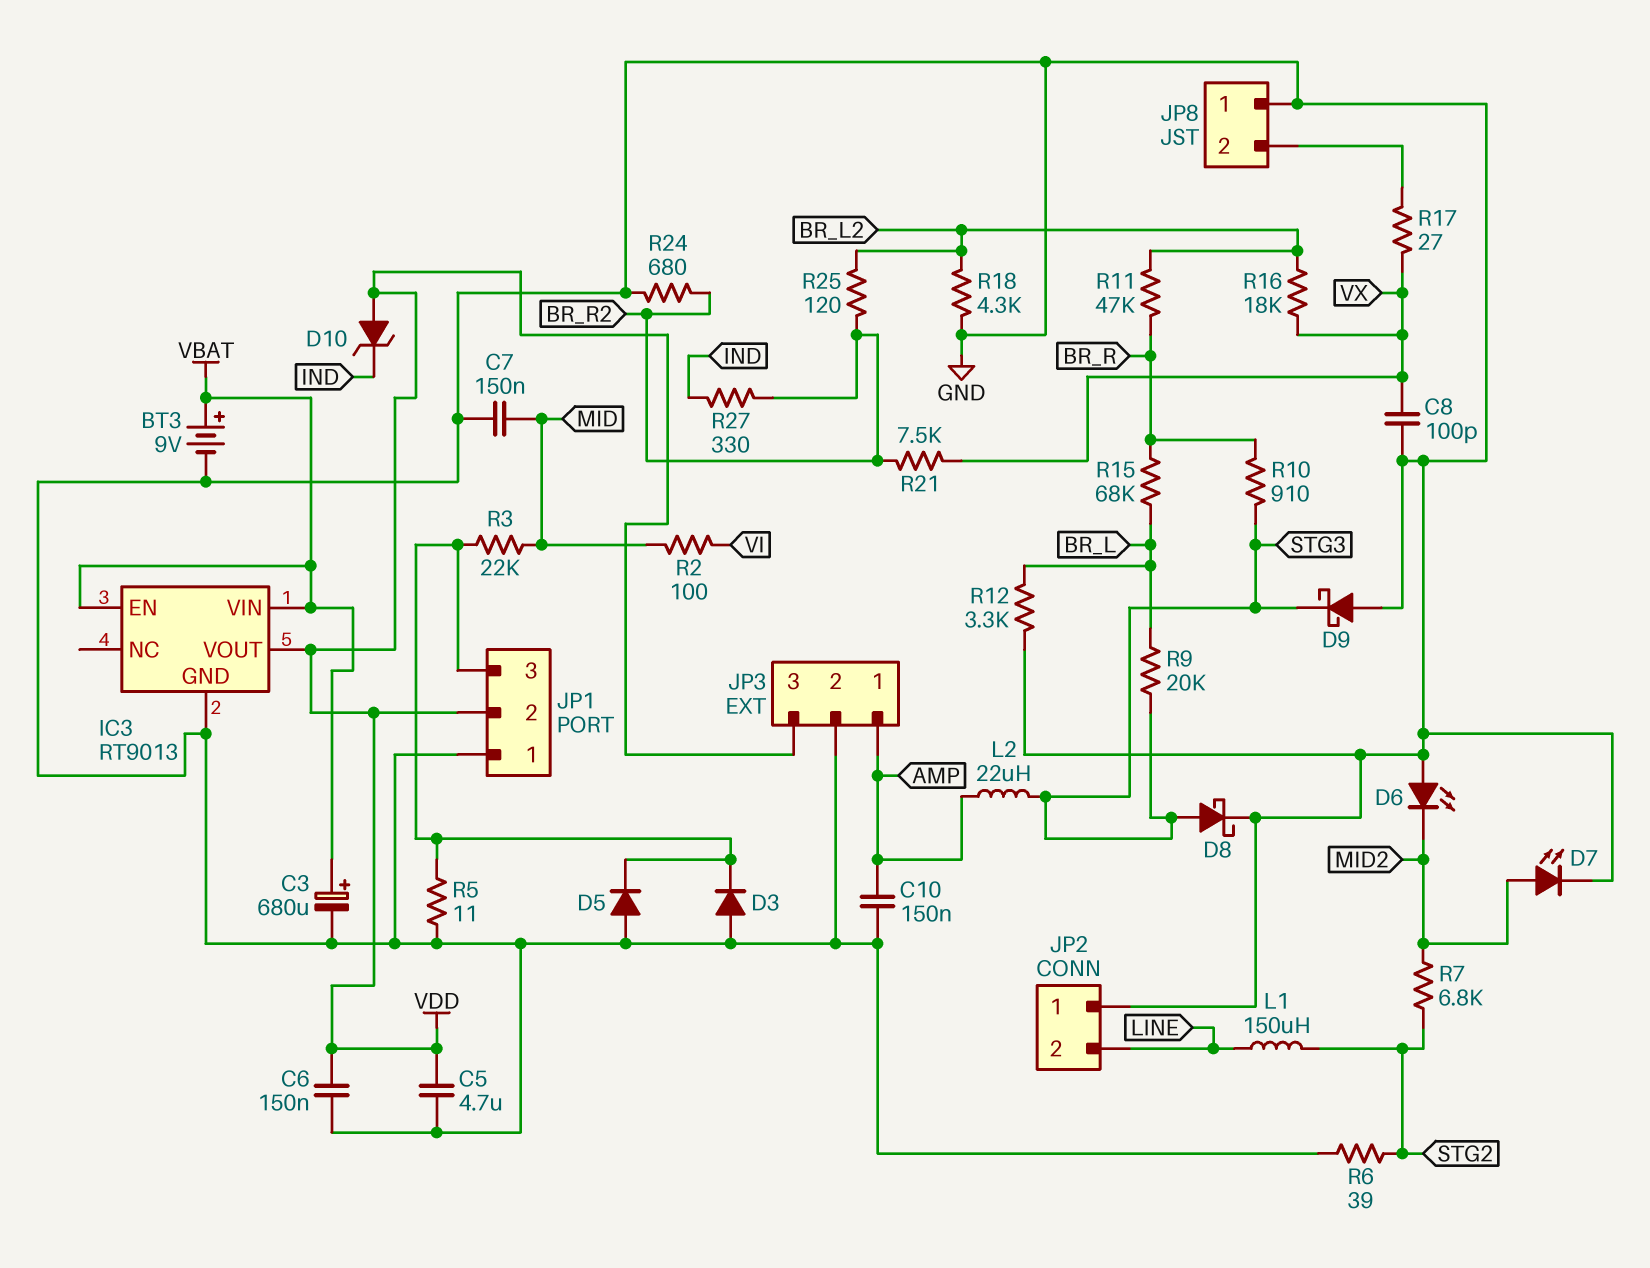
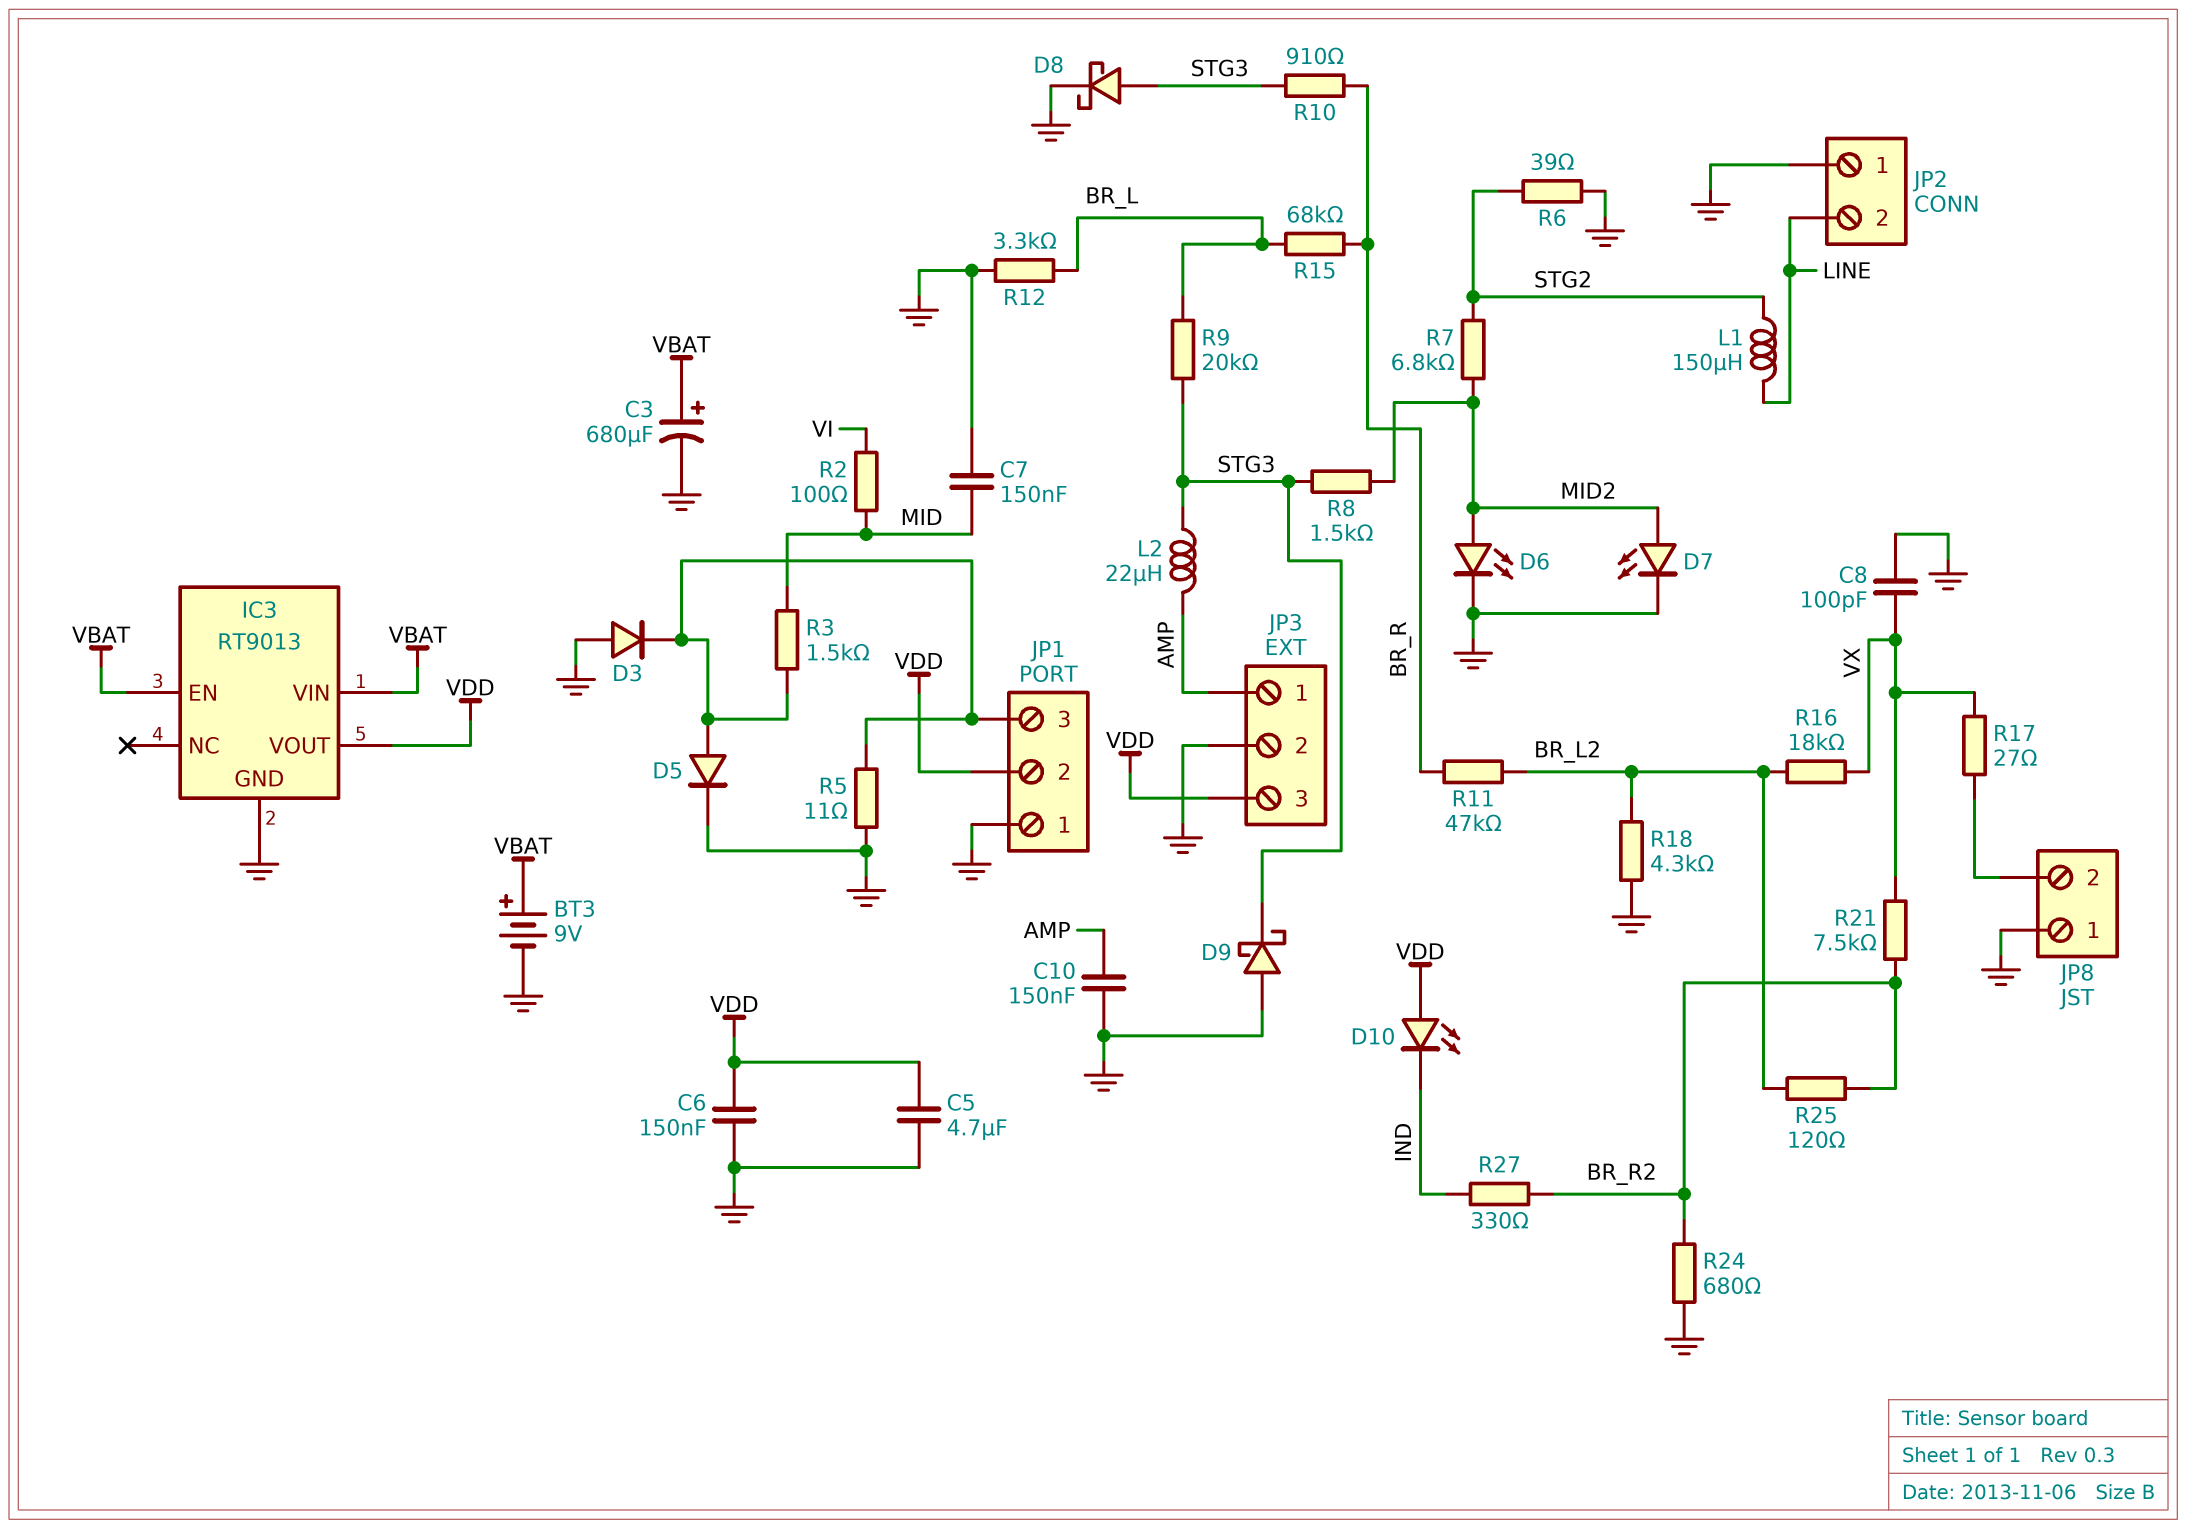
D5: diode (A GND, K JP1/3) -> diode (A JP1/3, K GND)
D6: LED (A GND, K MID2) -> LED (A MID2, K GND)
D10: zener (A VDD, K IND) -> LED (A VDD, K IND)
R3: 22k (JP1/3, MID) -> 1.5k (JP1/3, MID)
R8: none -> 1.5k (MID2, STG3)

